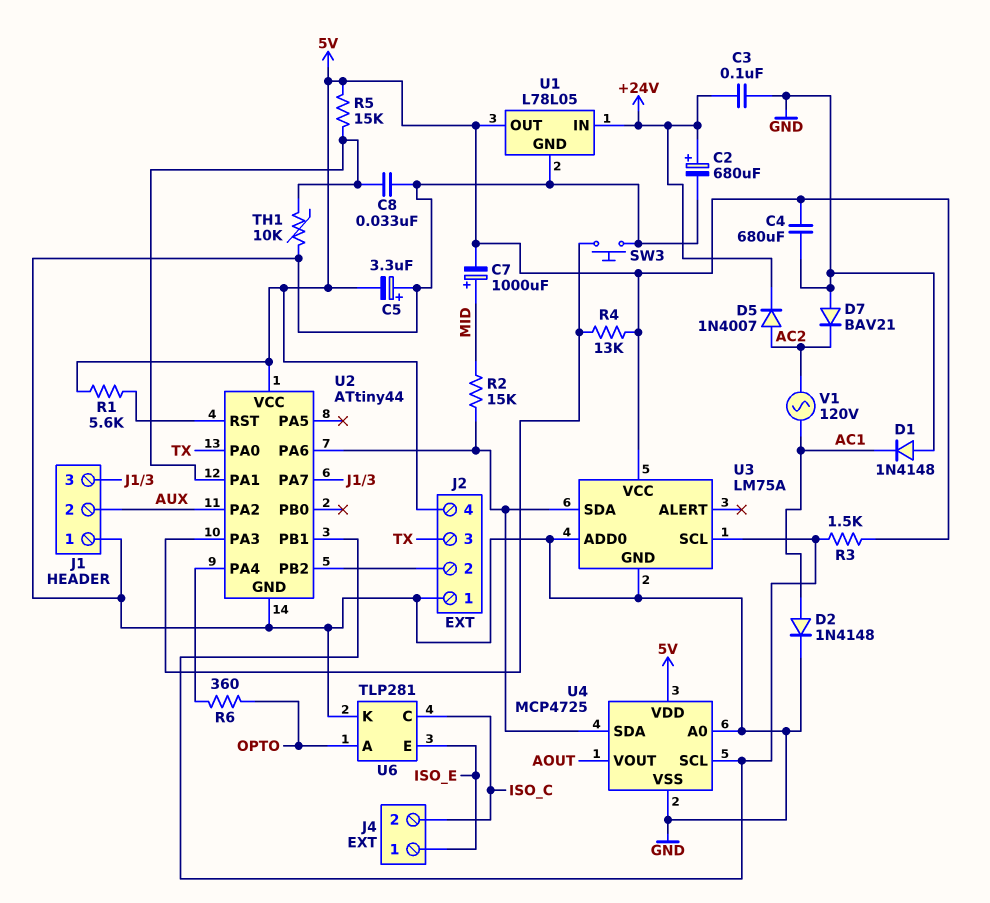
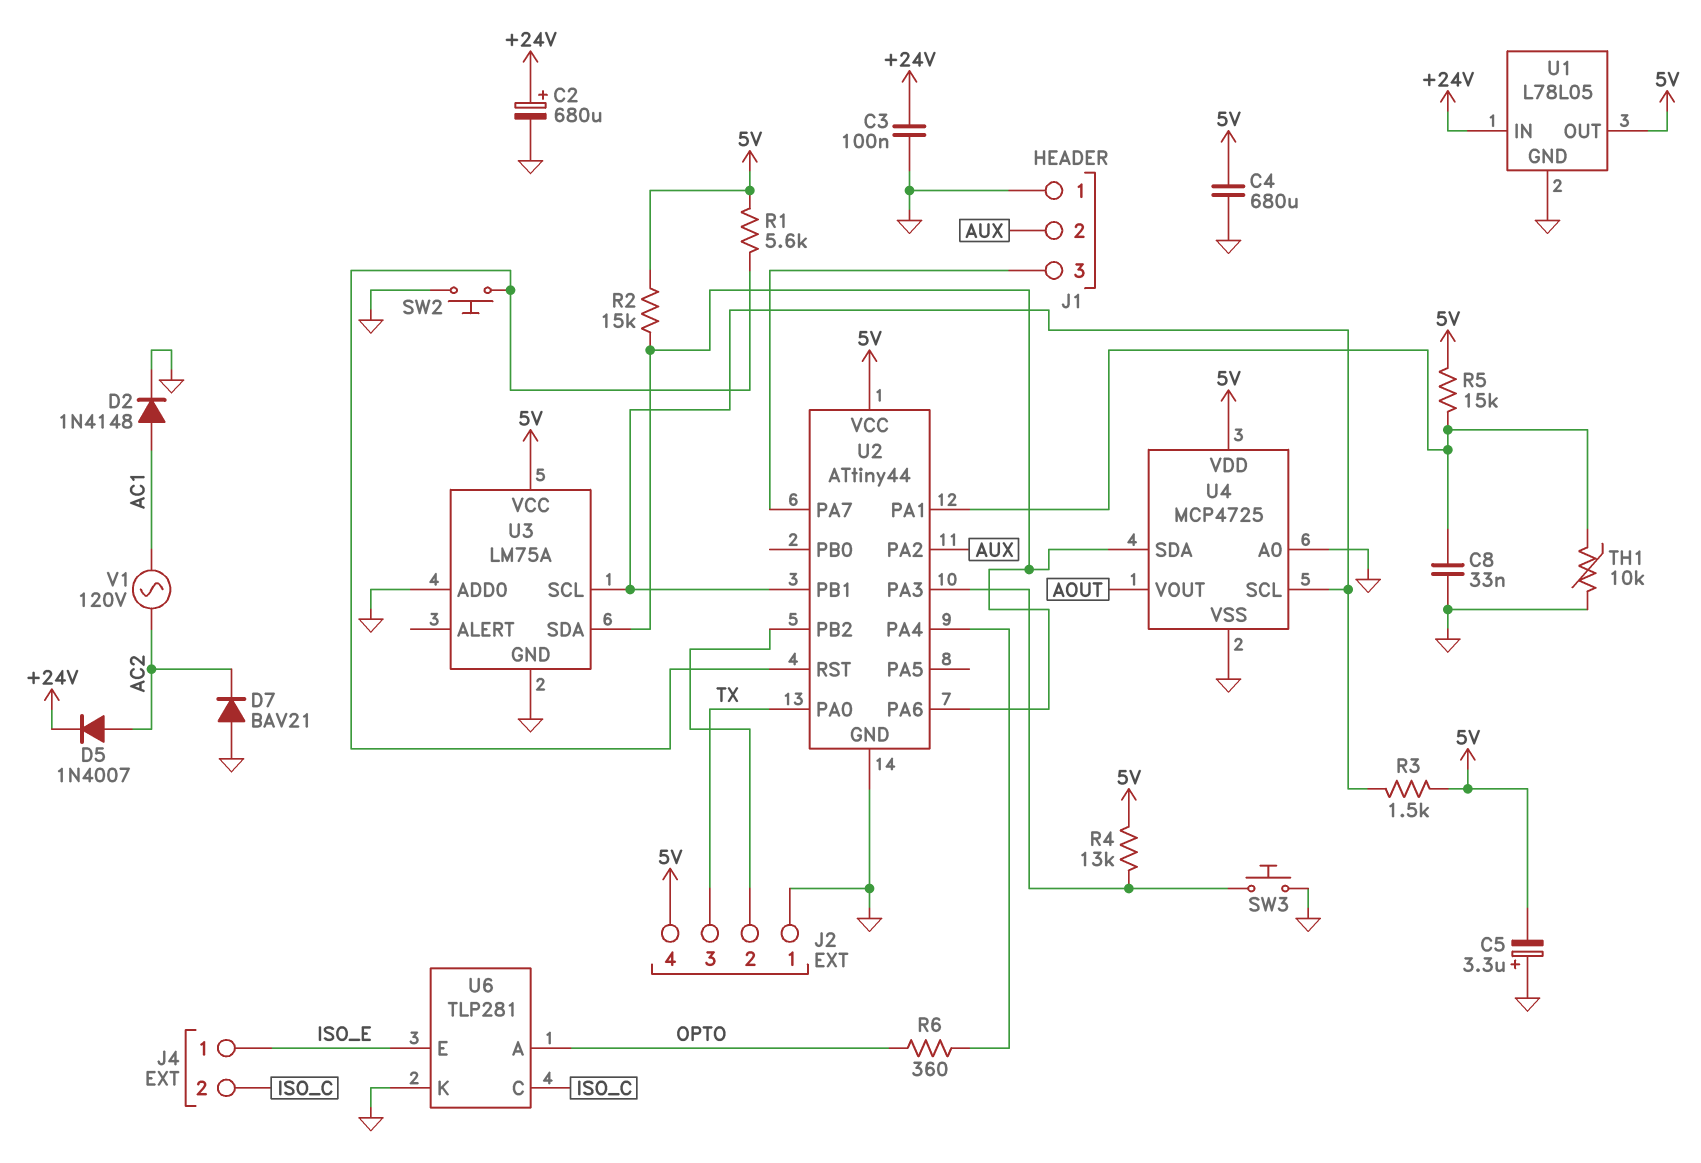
C7: 1000uF (plus MID, minus 5V) -> none
D1: diode 1N4148 (A GND, K AC1) -> none
R2: 15k (MID, U2/PA6) -> 15k (5V, U2/PA6)
SW2: none -> button (GND, U2/RST)

